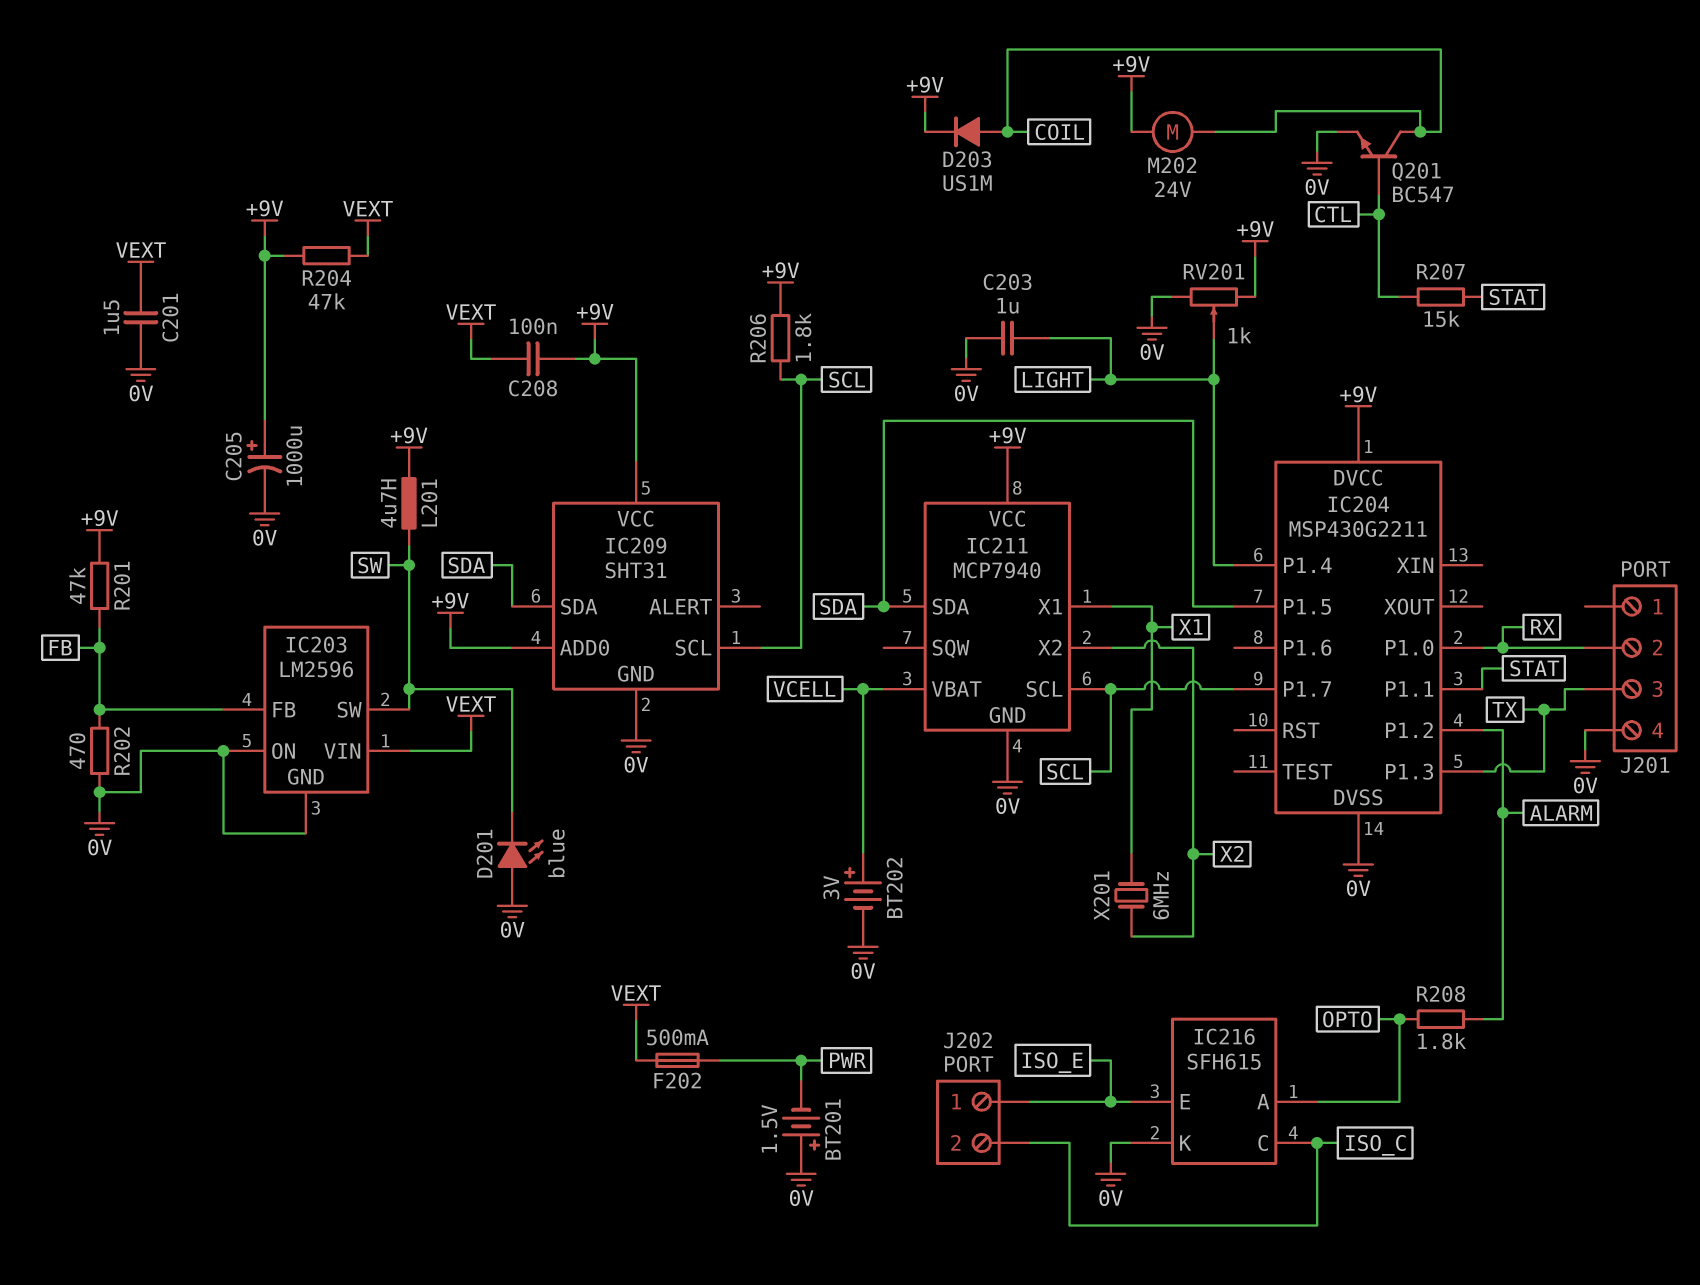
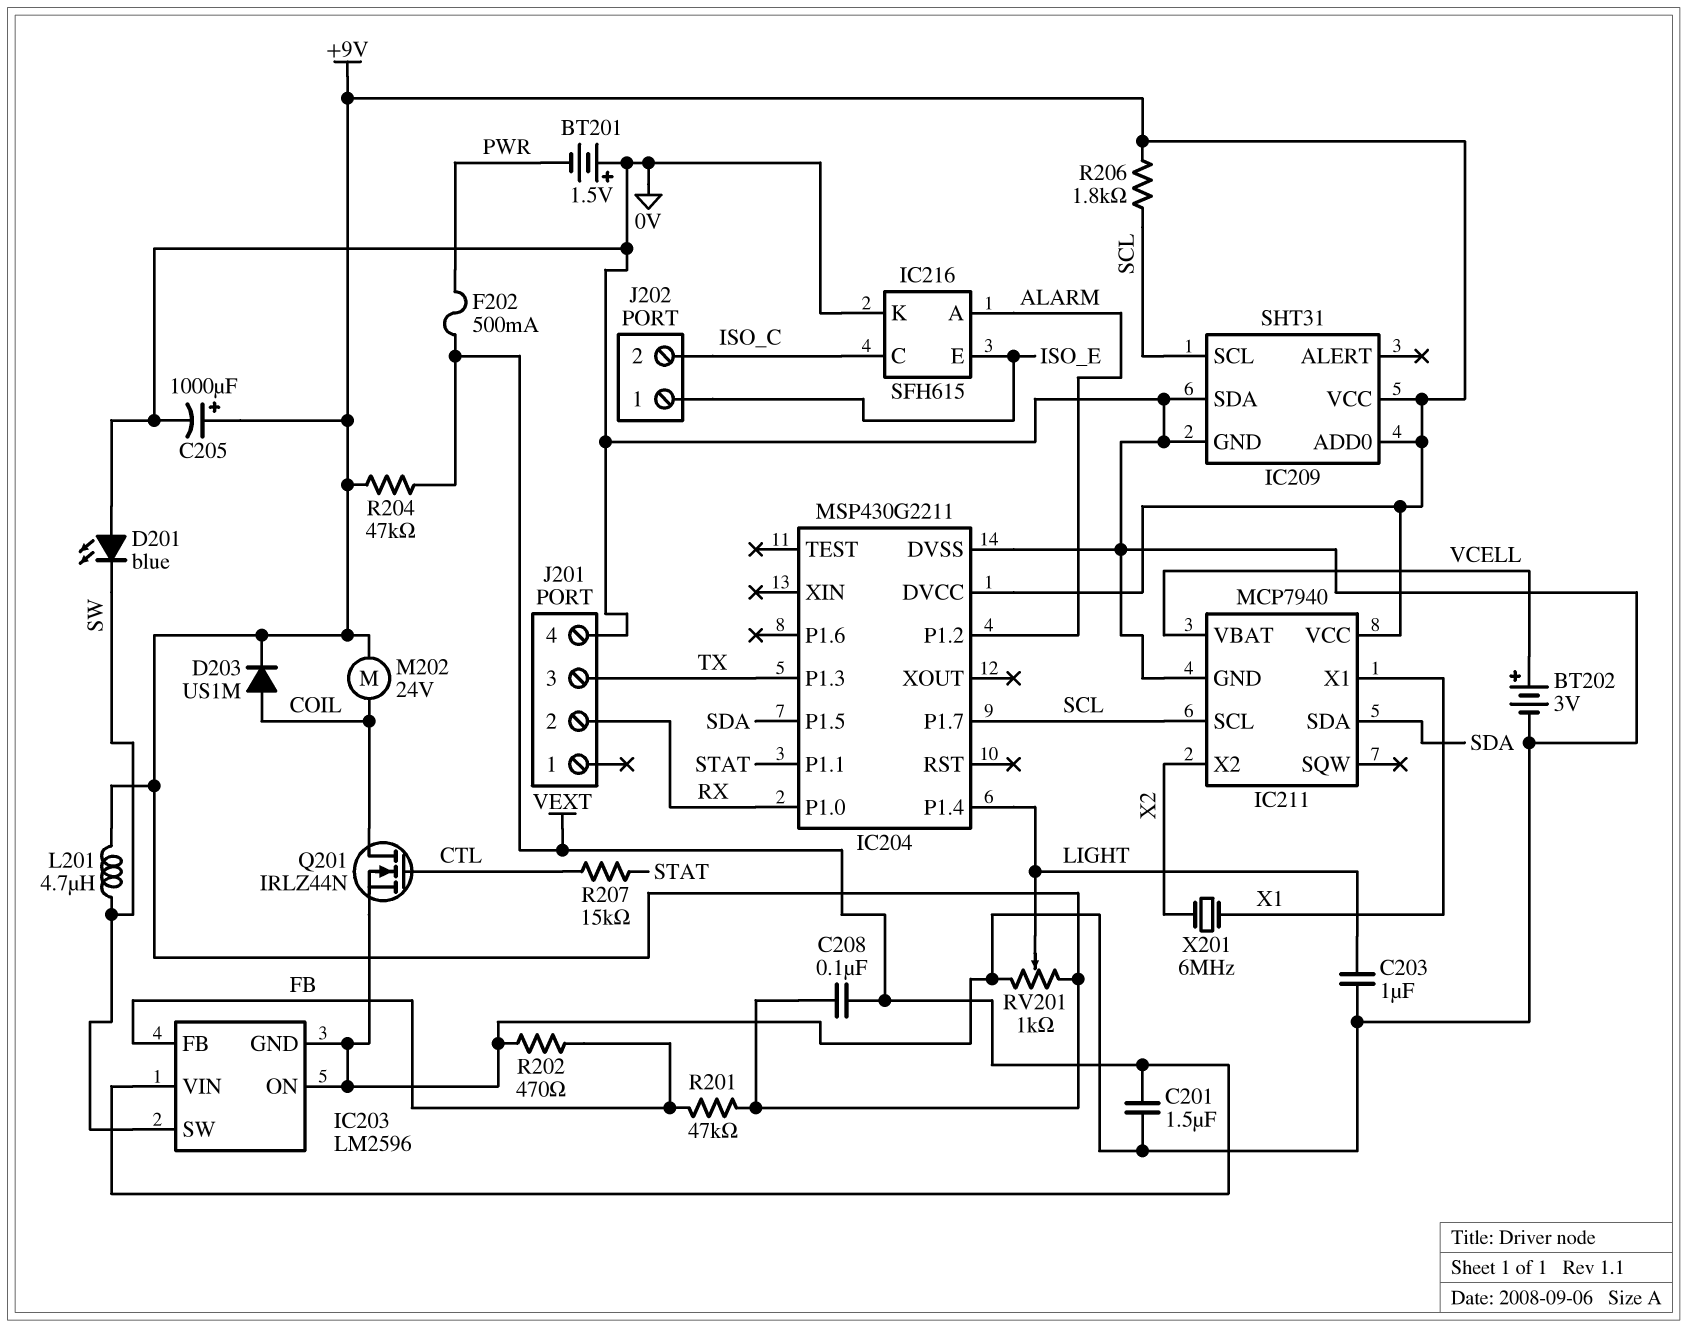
IC209 pin SDA: SDA -> 0V
IC216 pin A: OPTO -> ALARM
Q201: NPN BC547 (B CTL, C COIL, E 0V) -> NMOS IRLZ44N (G CTL, D COIL, S 0V)
R208: 1.8k (ALARM, OPTO) -> none

